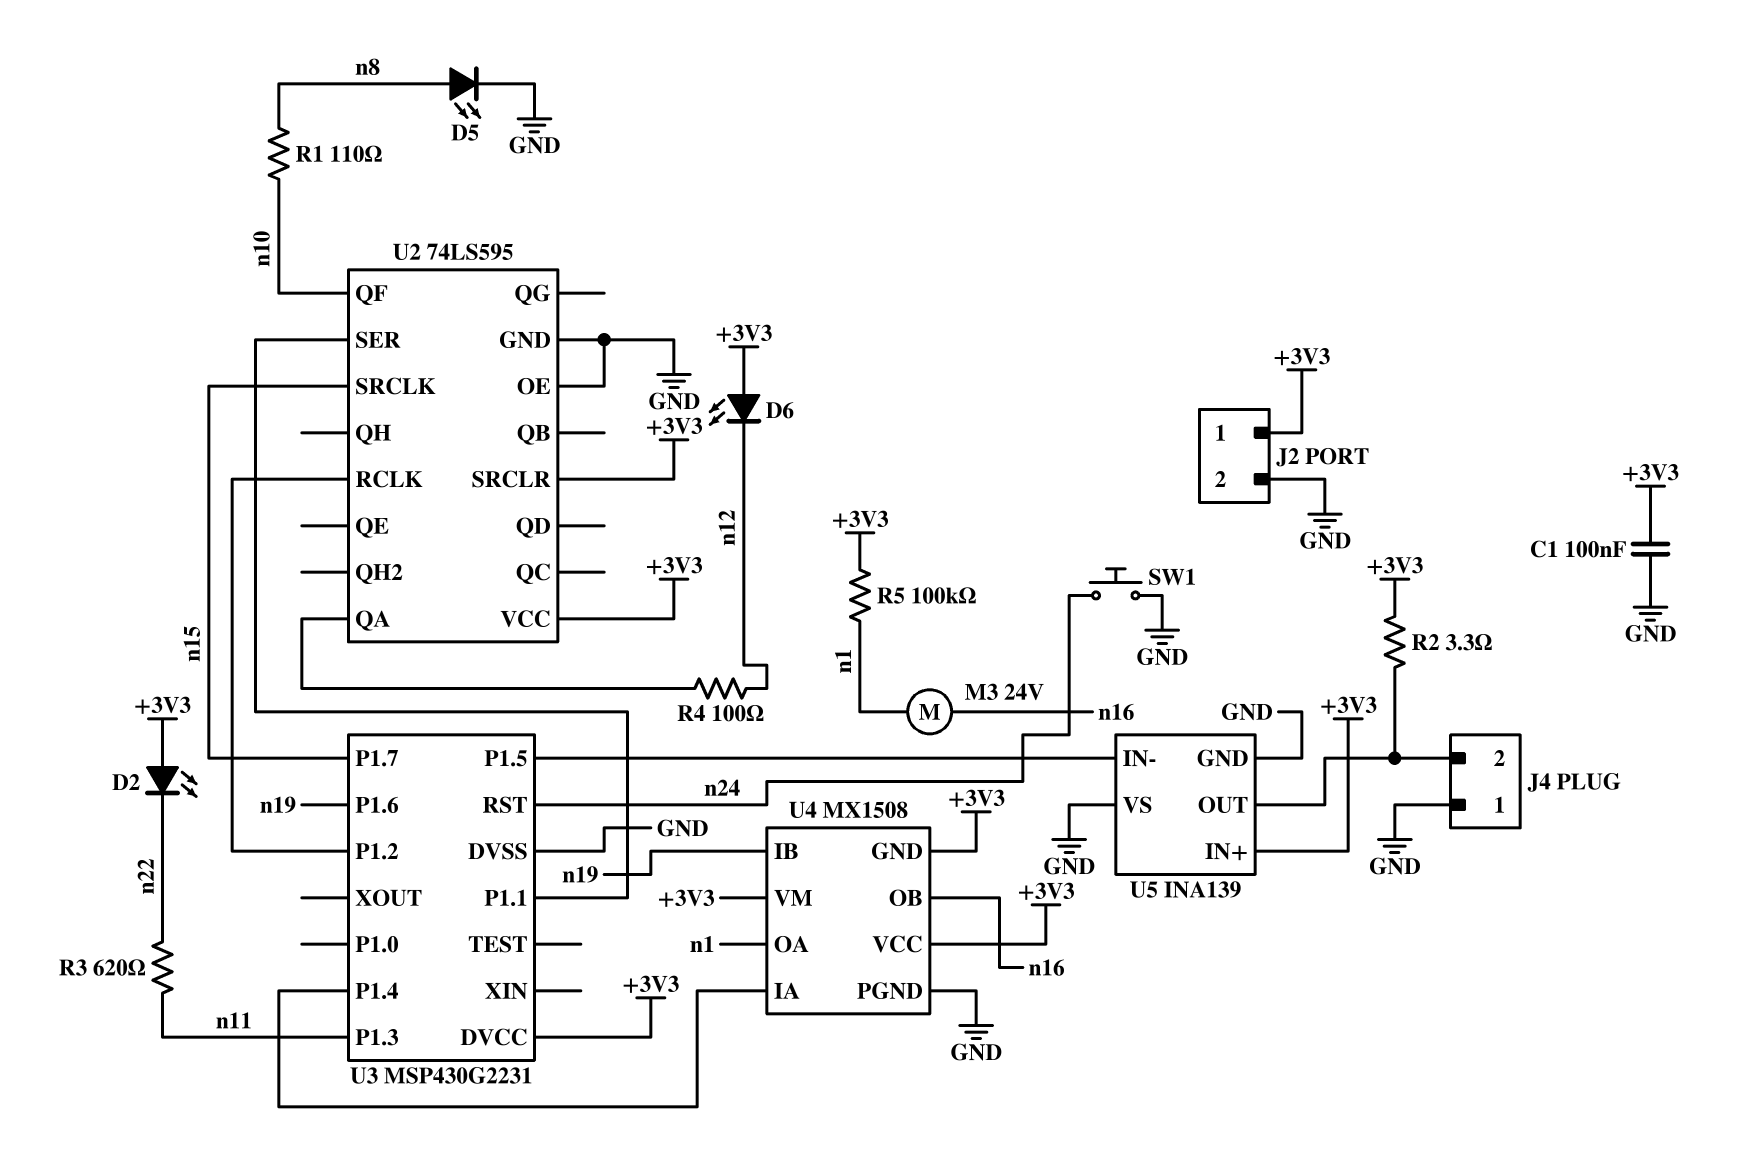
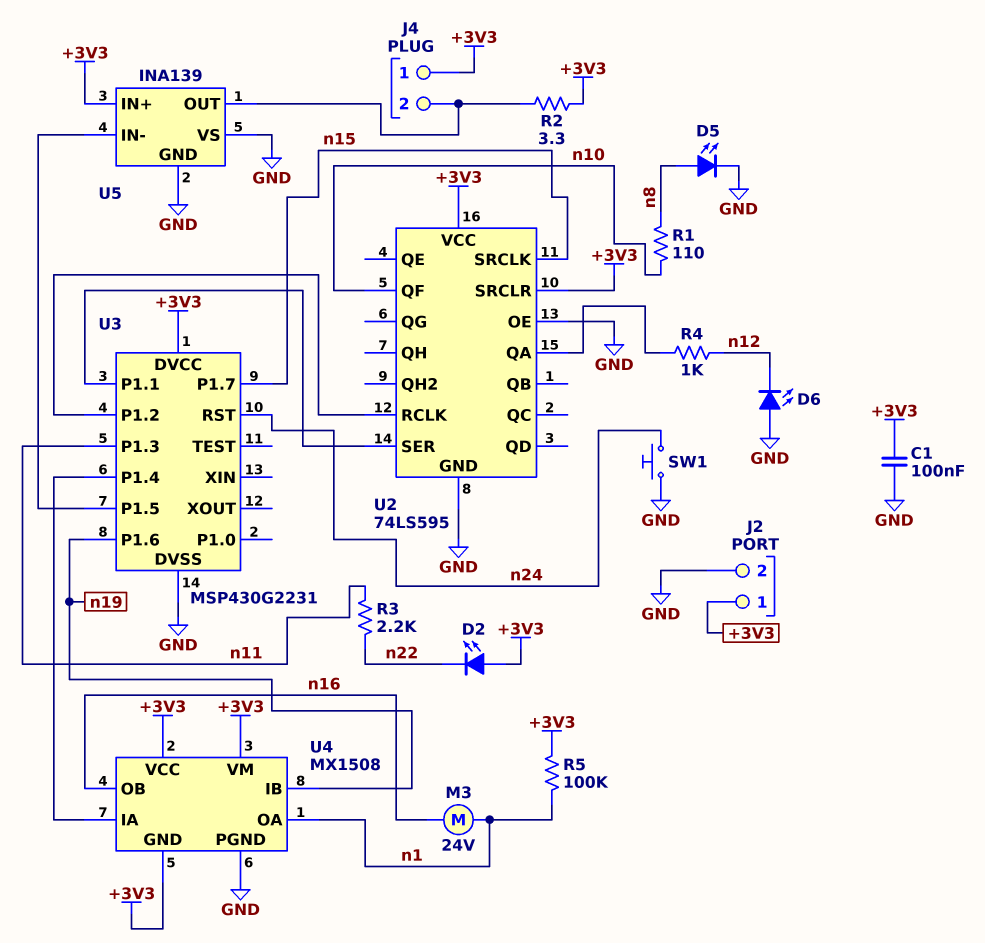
D6: LED (A +3V3, K n12) -> LED (A GND, K n12)
J4 pin 1: GND -> +3V3
R3: 620 (n11, n22) -> 2.2k (n11, n22)
R4: 100 (U2/QA, n12) -> 1k (U2/QA, n12)

